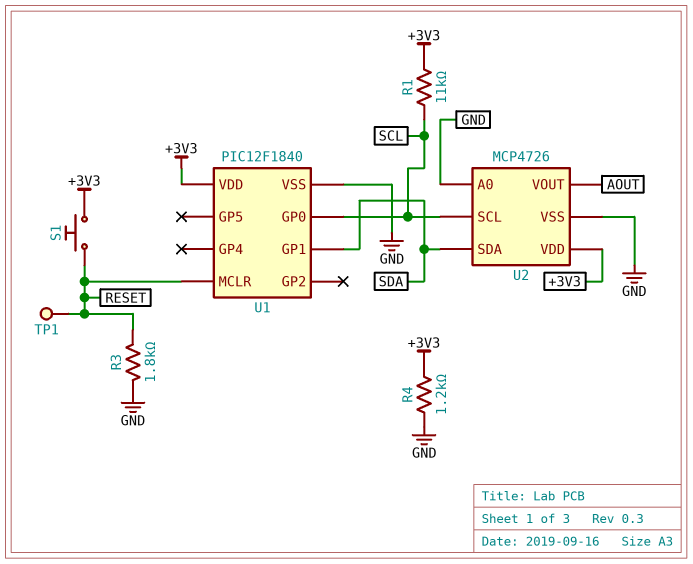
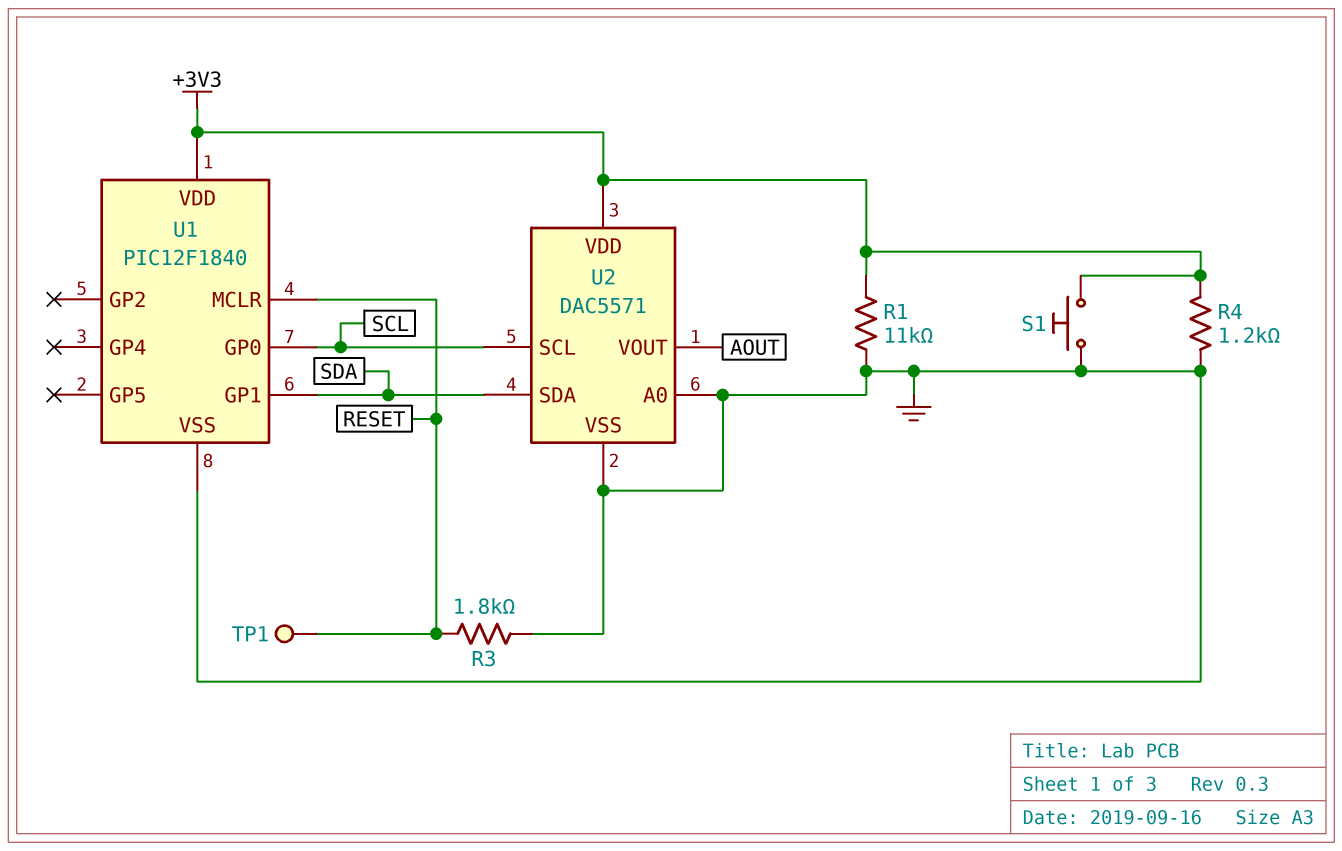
R1: 11k (+3V3, SCL) -> 11k (+3V3, GND)
S1: button (+3V3, RESET) -> button (+3V3, GND)
U2: MCP4726 -> DAC5571

